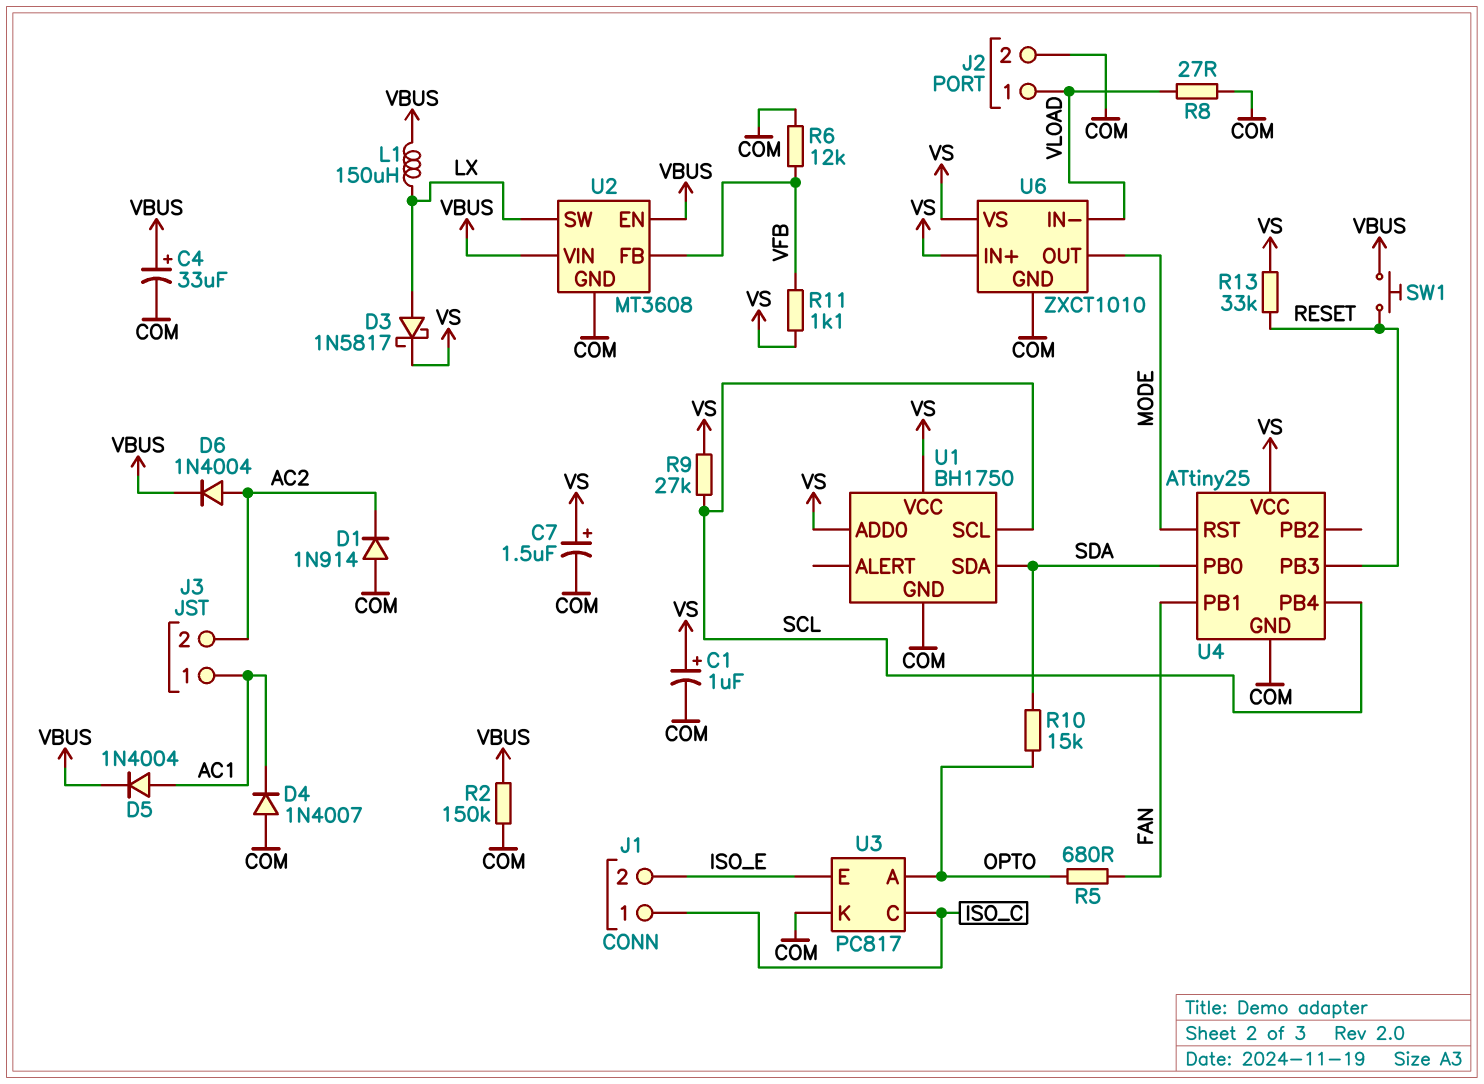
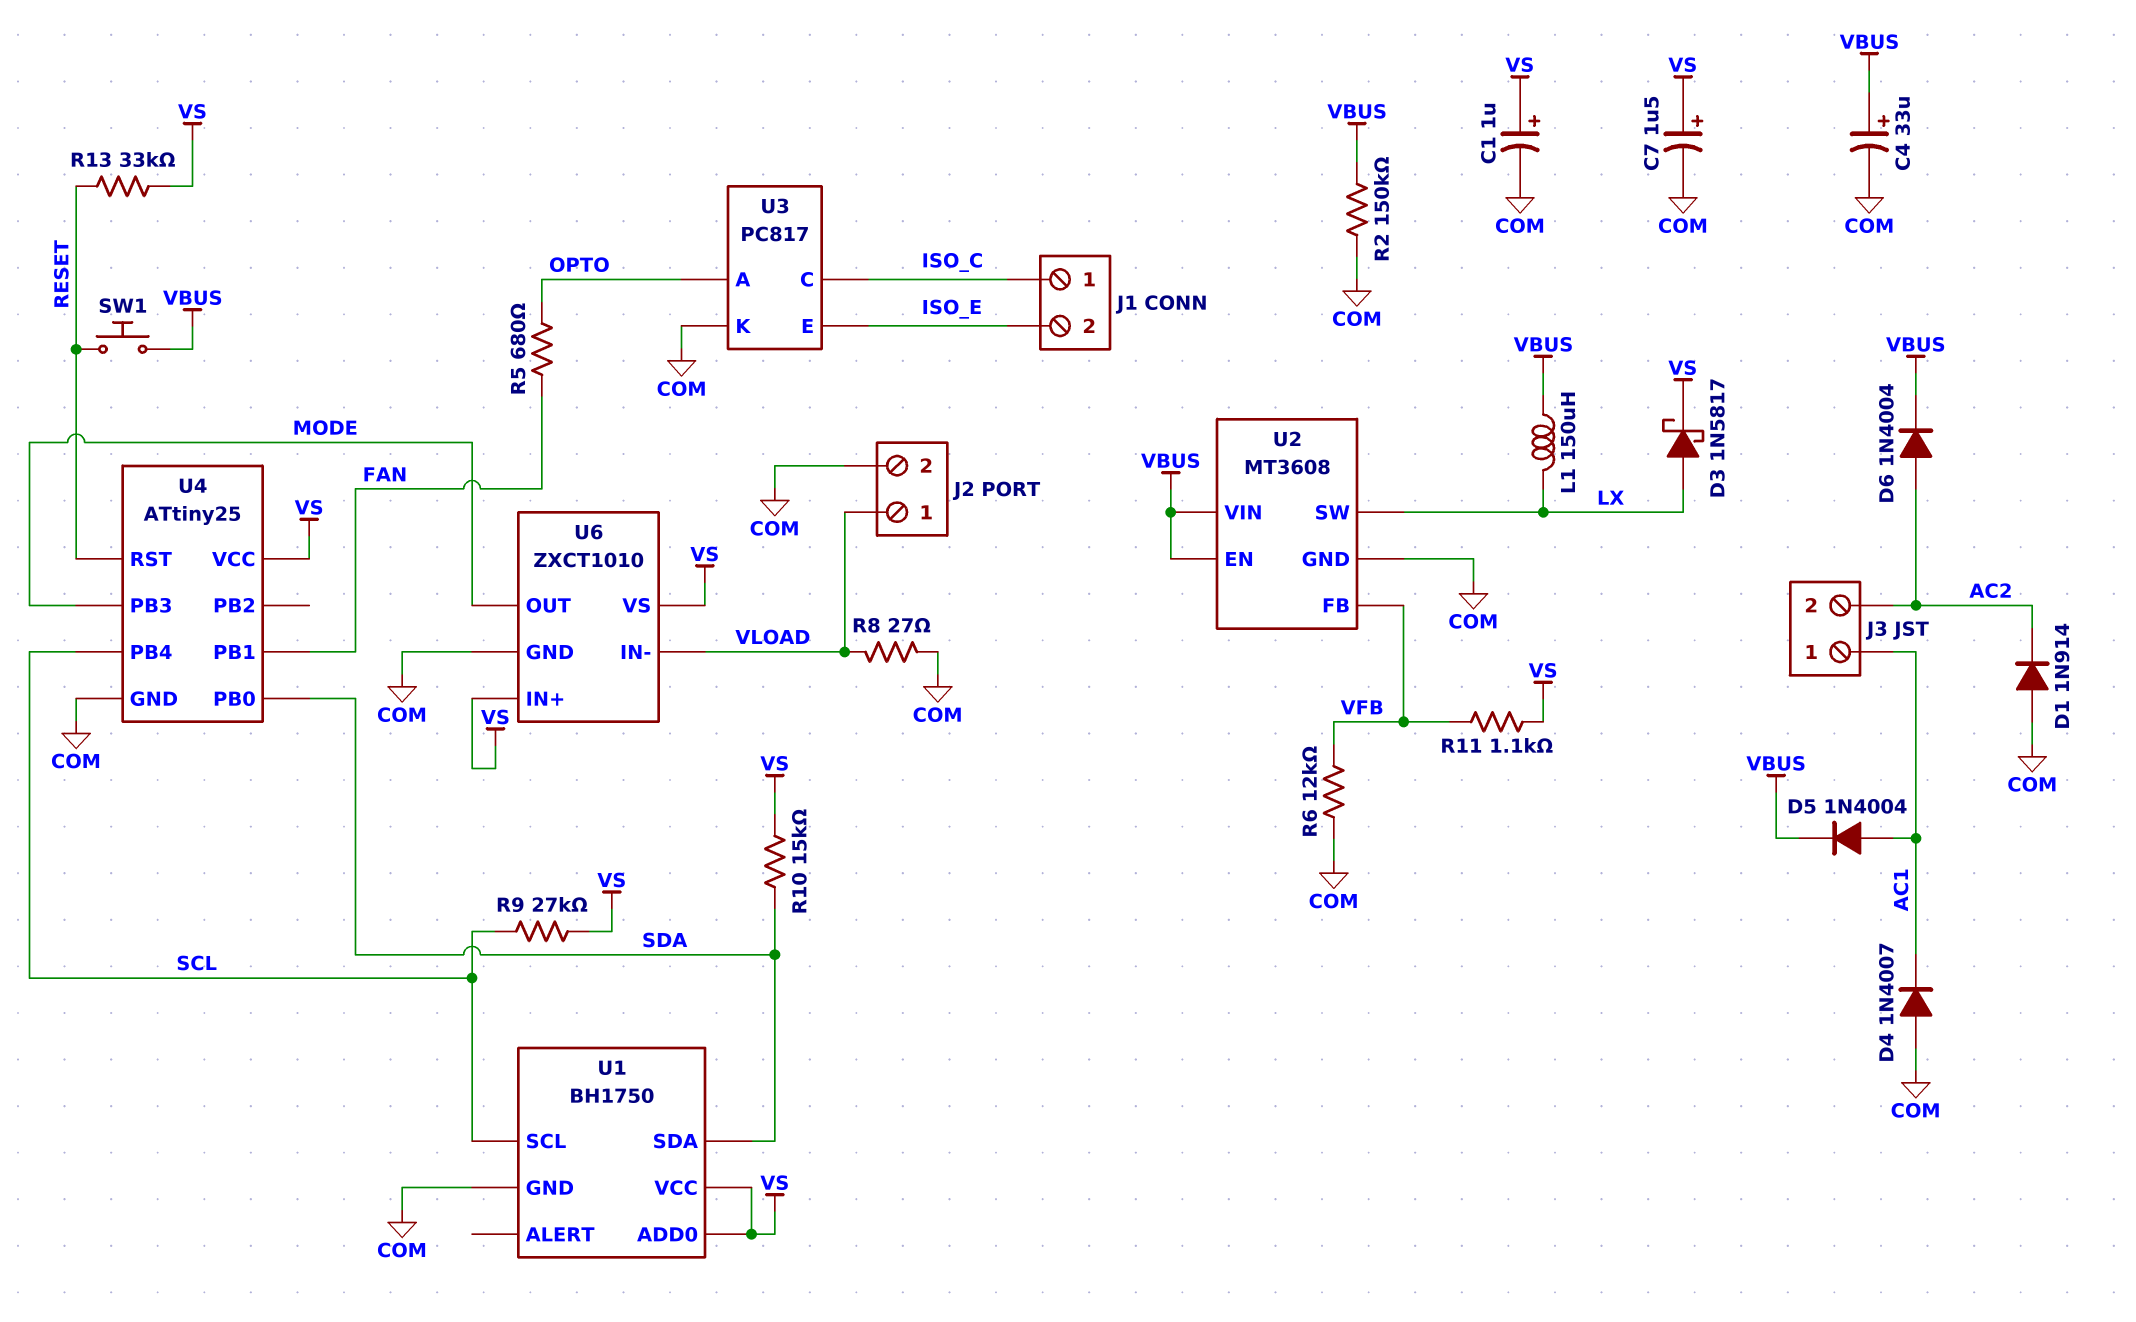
R10: 15k (OPTO, SDA) -> 15k (SDA, VS)
U4 pin PB3: RESET -> MODE
U4 pin RST: MODE -> RESET

